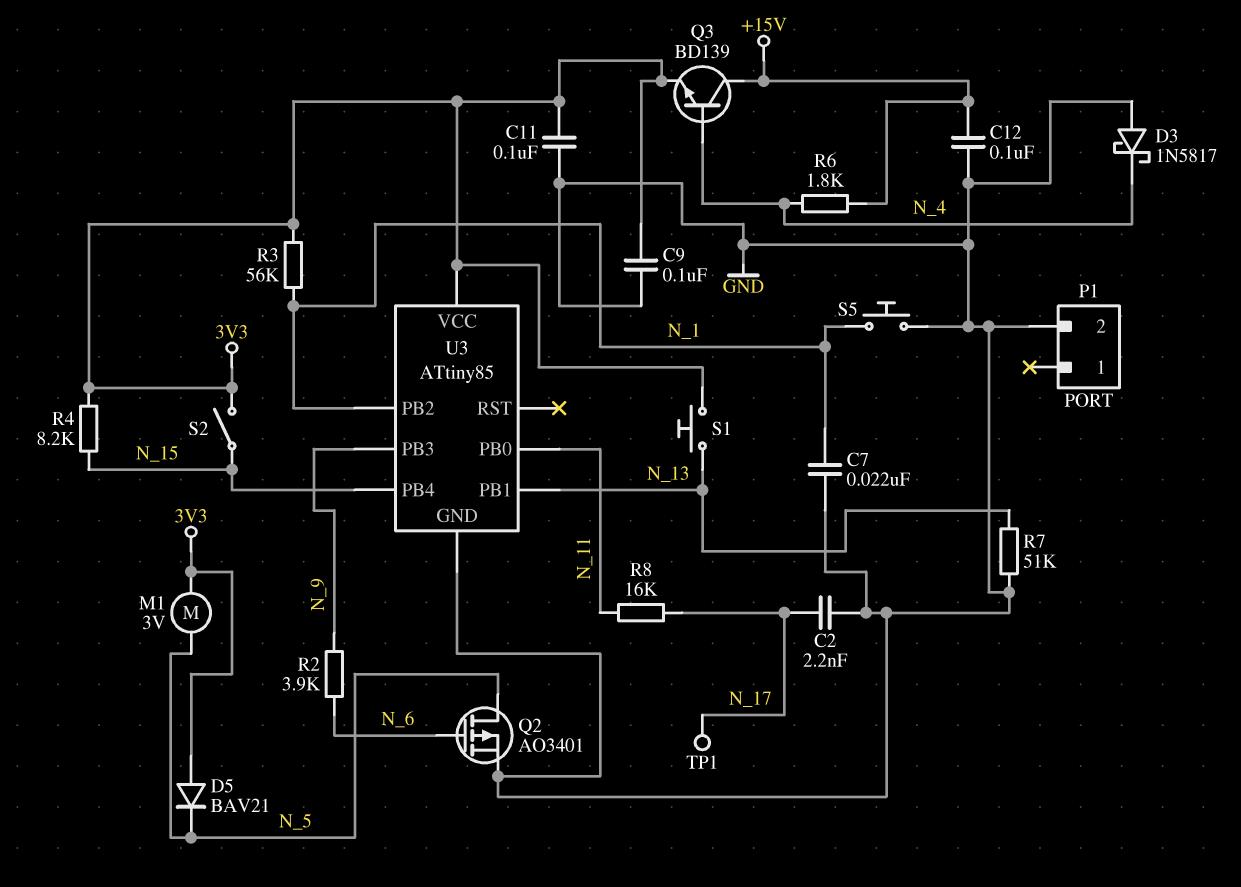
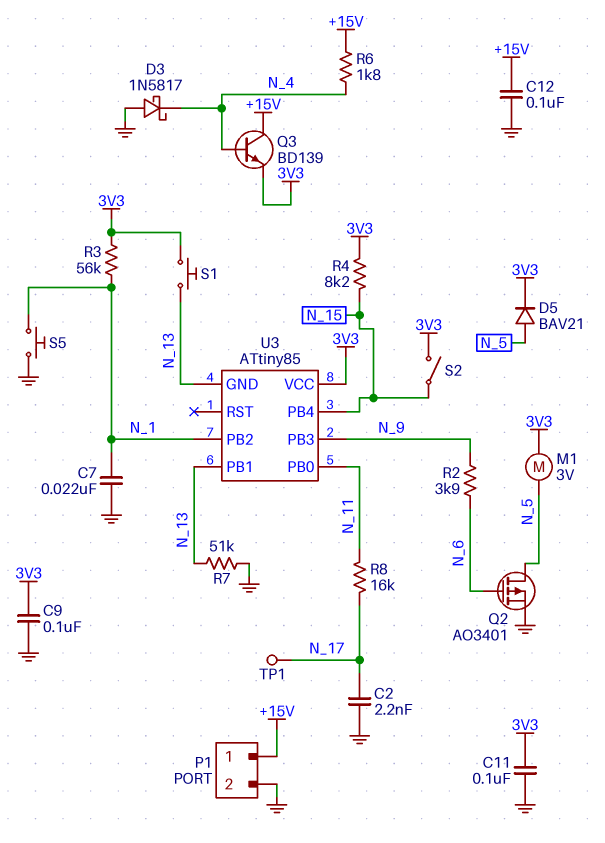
D5: diode BAV21 (A 3V3, K N_5) -> diode BAV21 (A N_5, K 3V3)
P1 pin 1: none -> +15V
U3 pin GND: GND -> N_13

